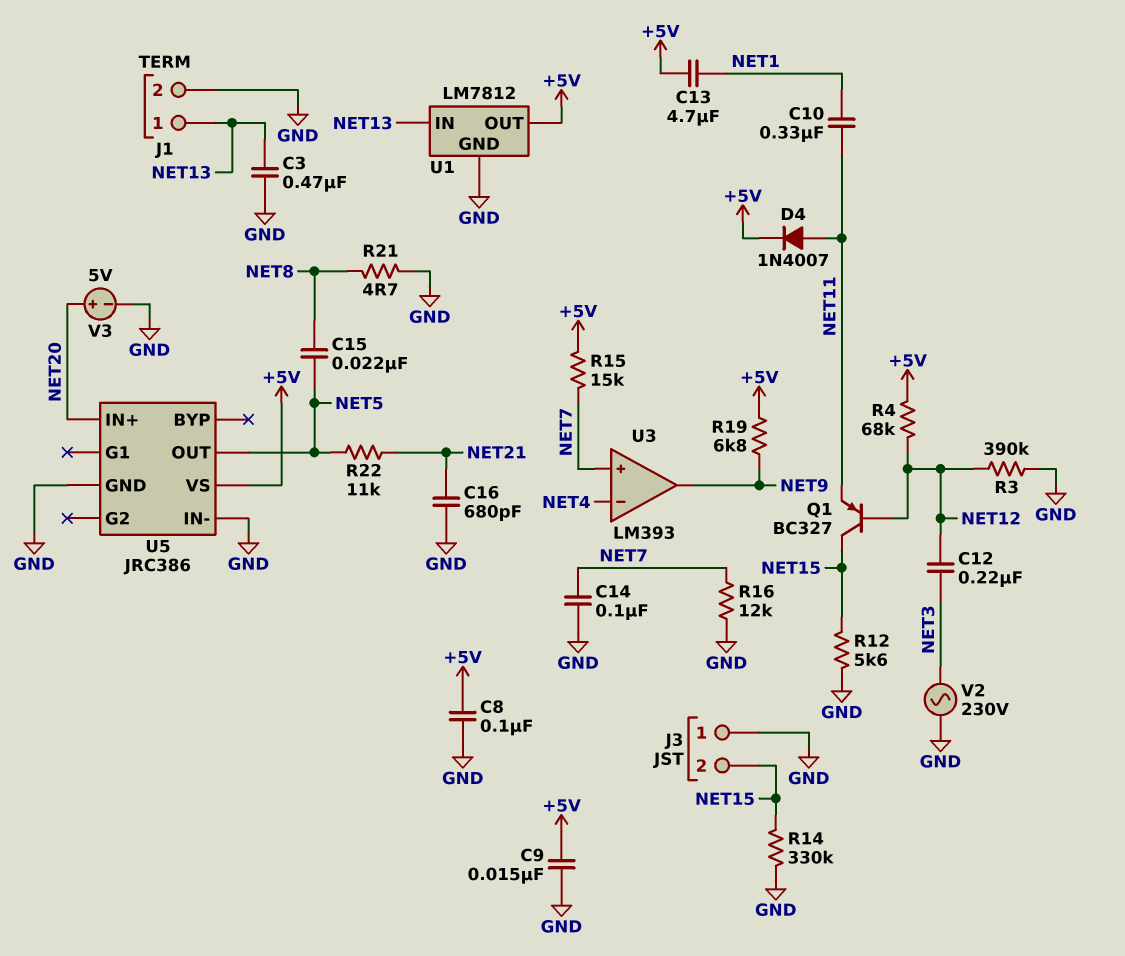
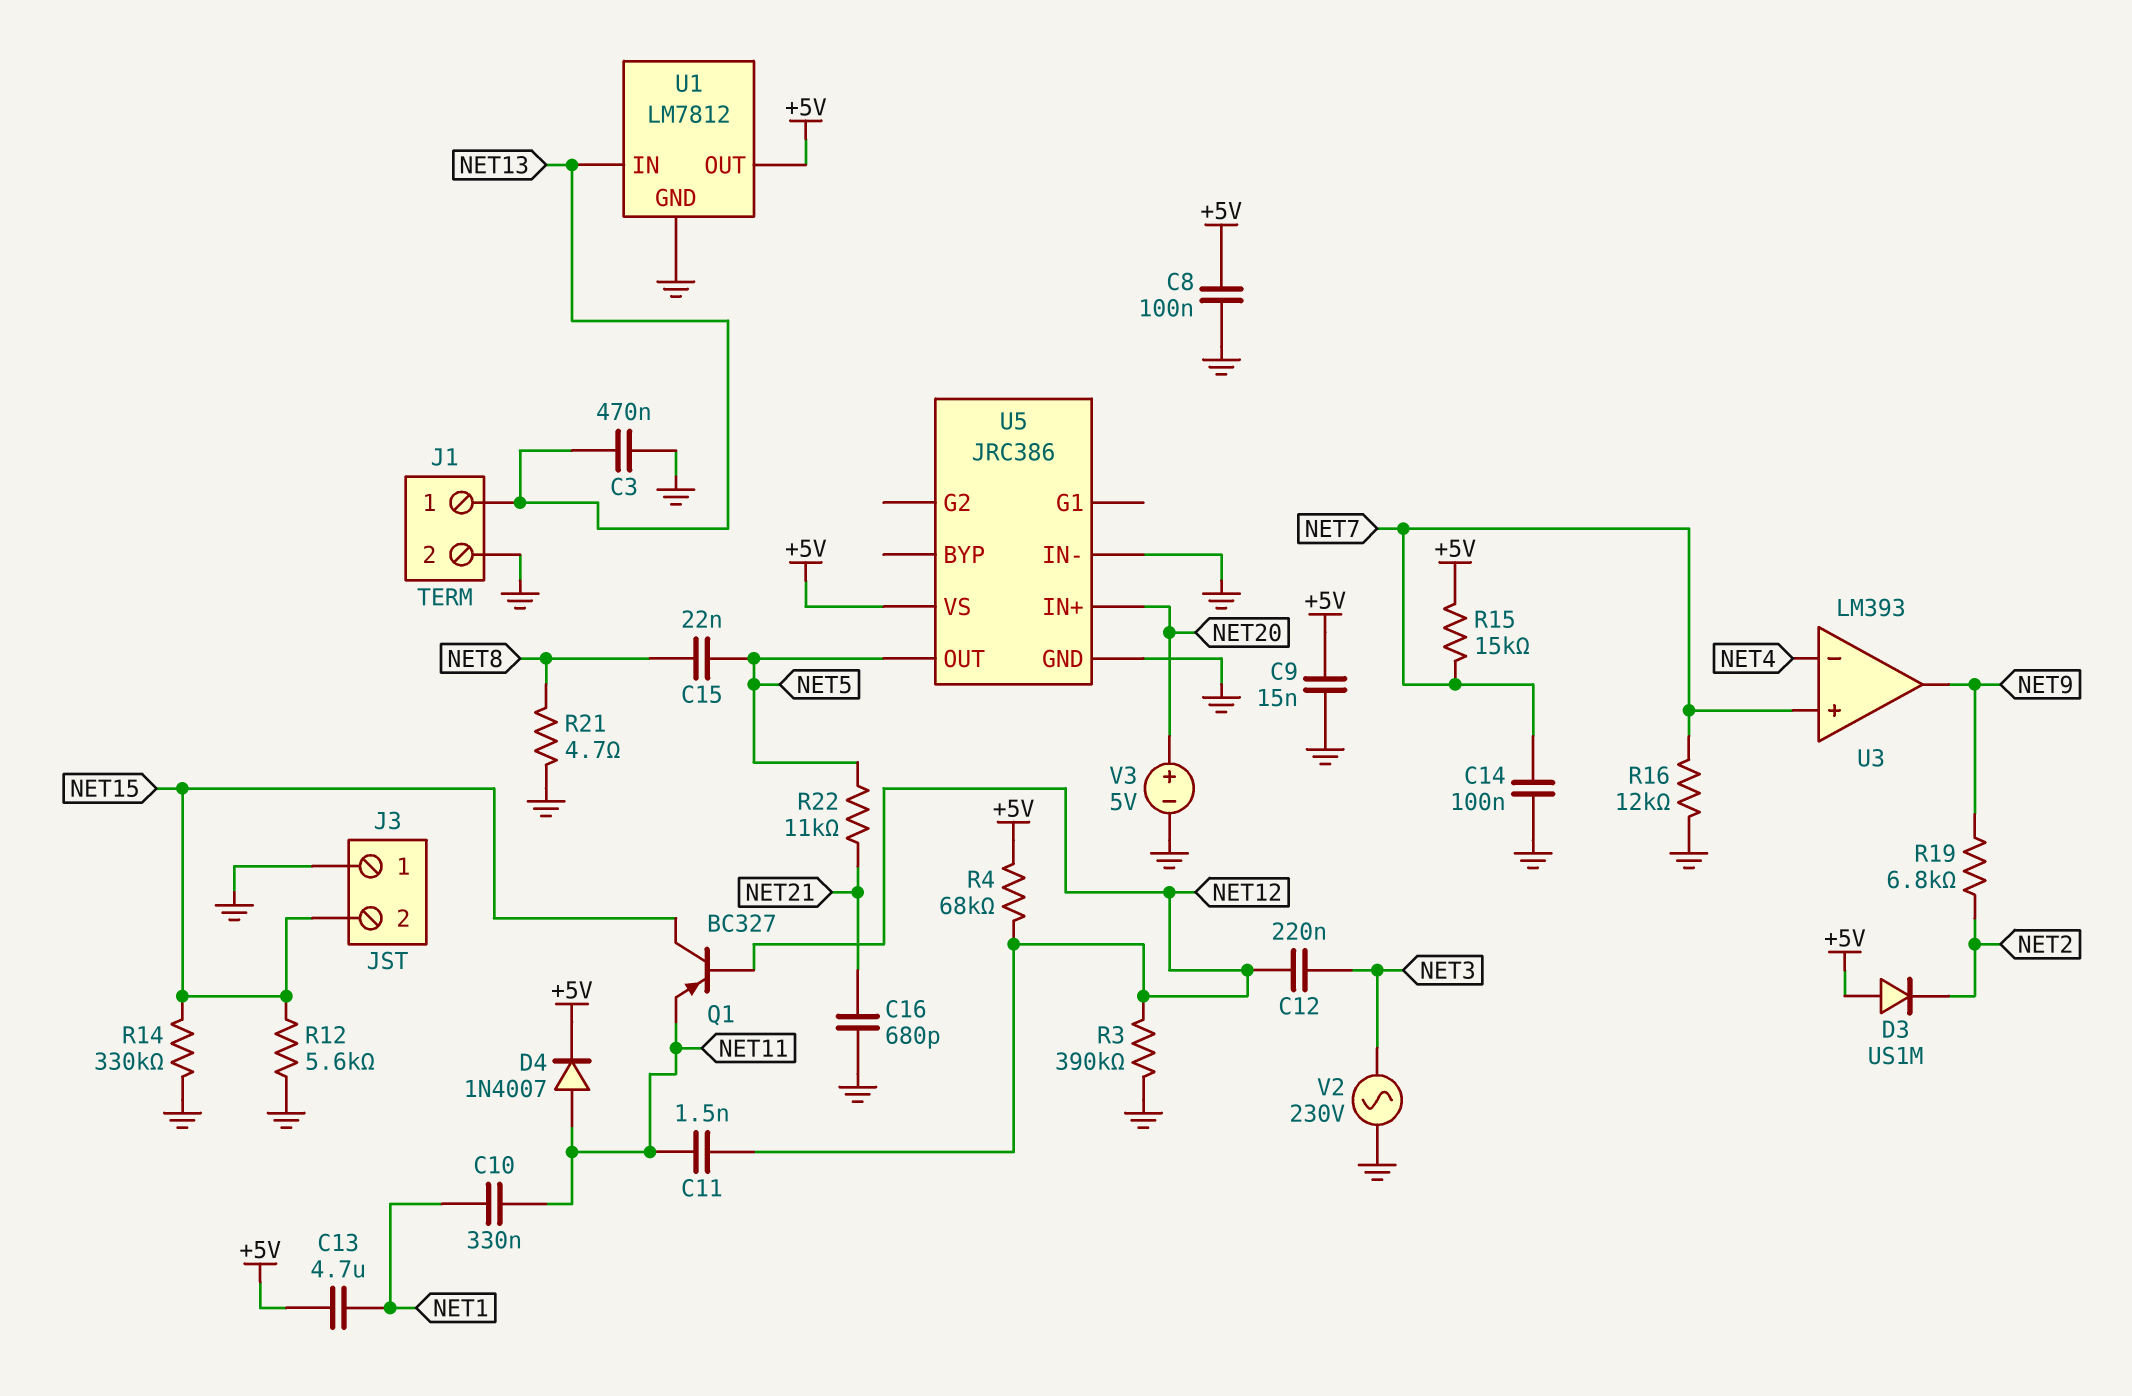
C11: none -> 1.5nF (NET11, NET12)
D3: none -> diode US1M (A +5V, K NET2)
R19: 6.8k (+5V, NET9) -> 6.8k (NET2, NET9)

